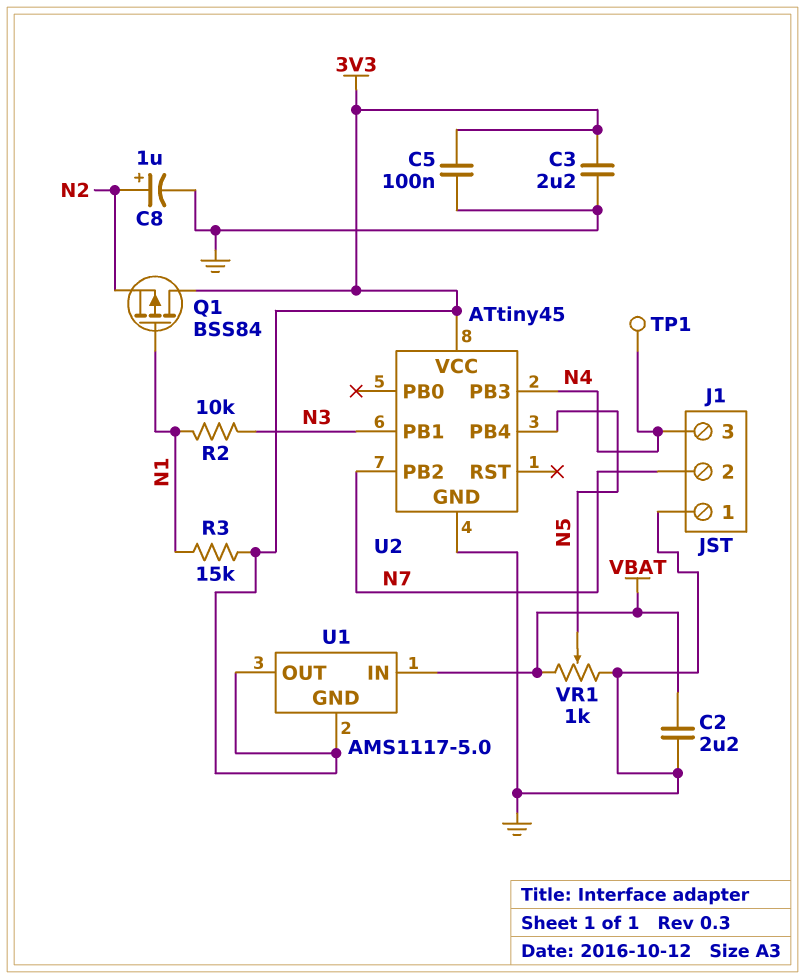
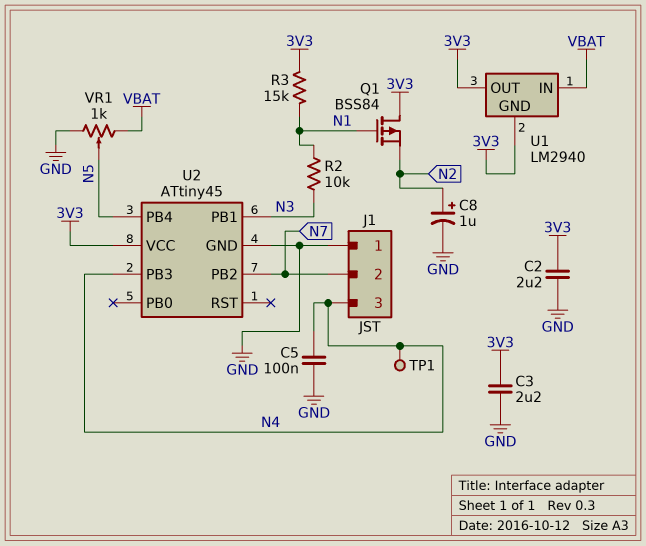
C2: 2.2uF (GND, VBAT) -> 2.2uF (3V3, GND)
C5: 100nF (3V3, GND) -> 100nF (GND, N4)
U1: AMS1117-5.0 -> LM2940

